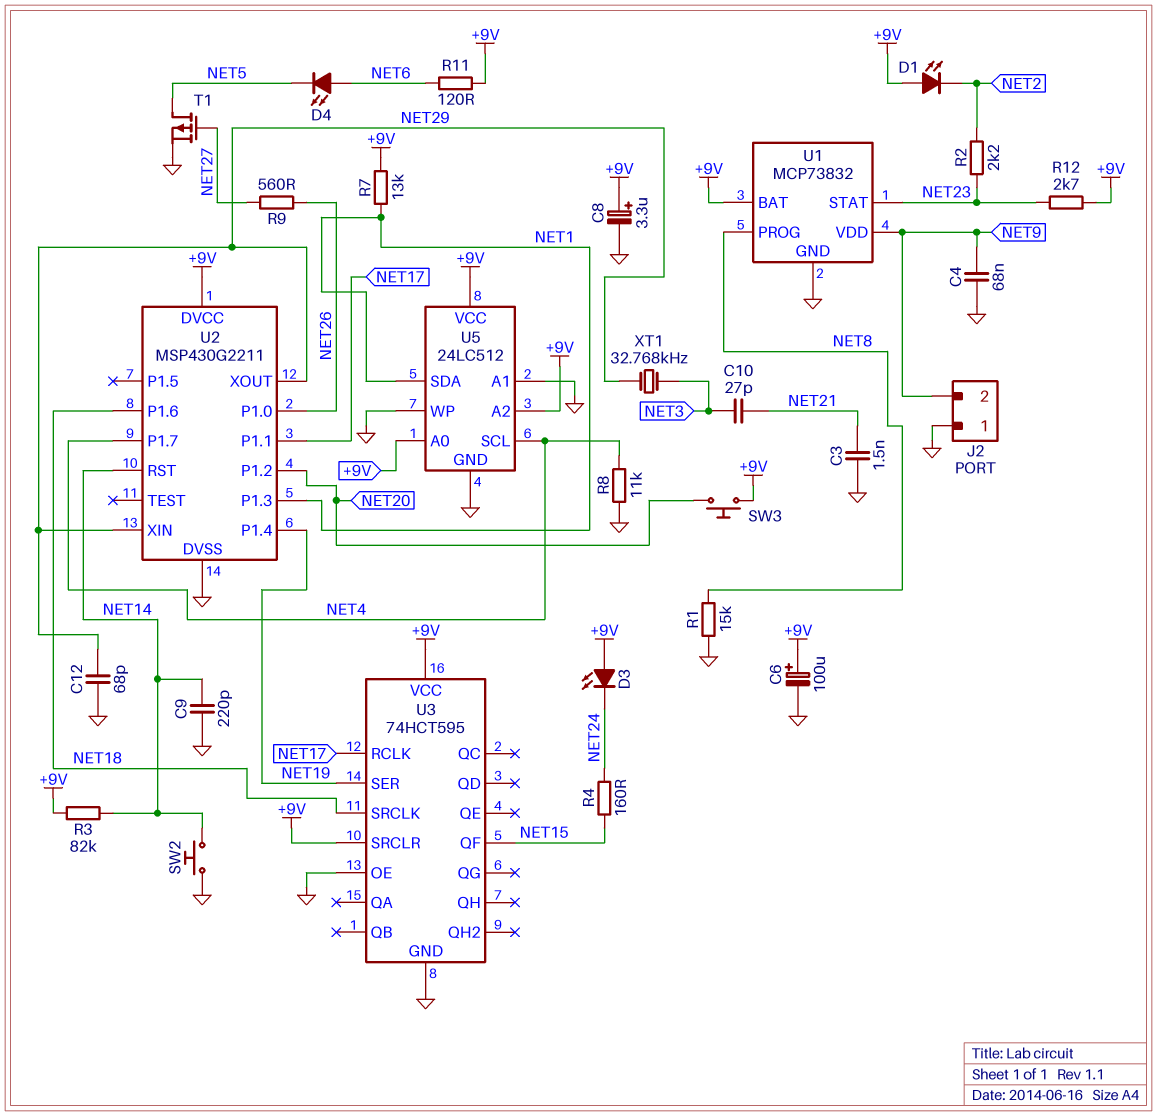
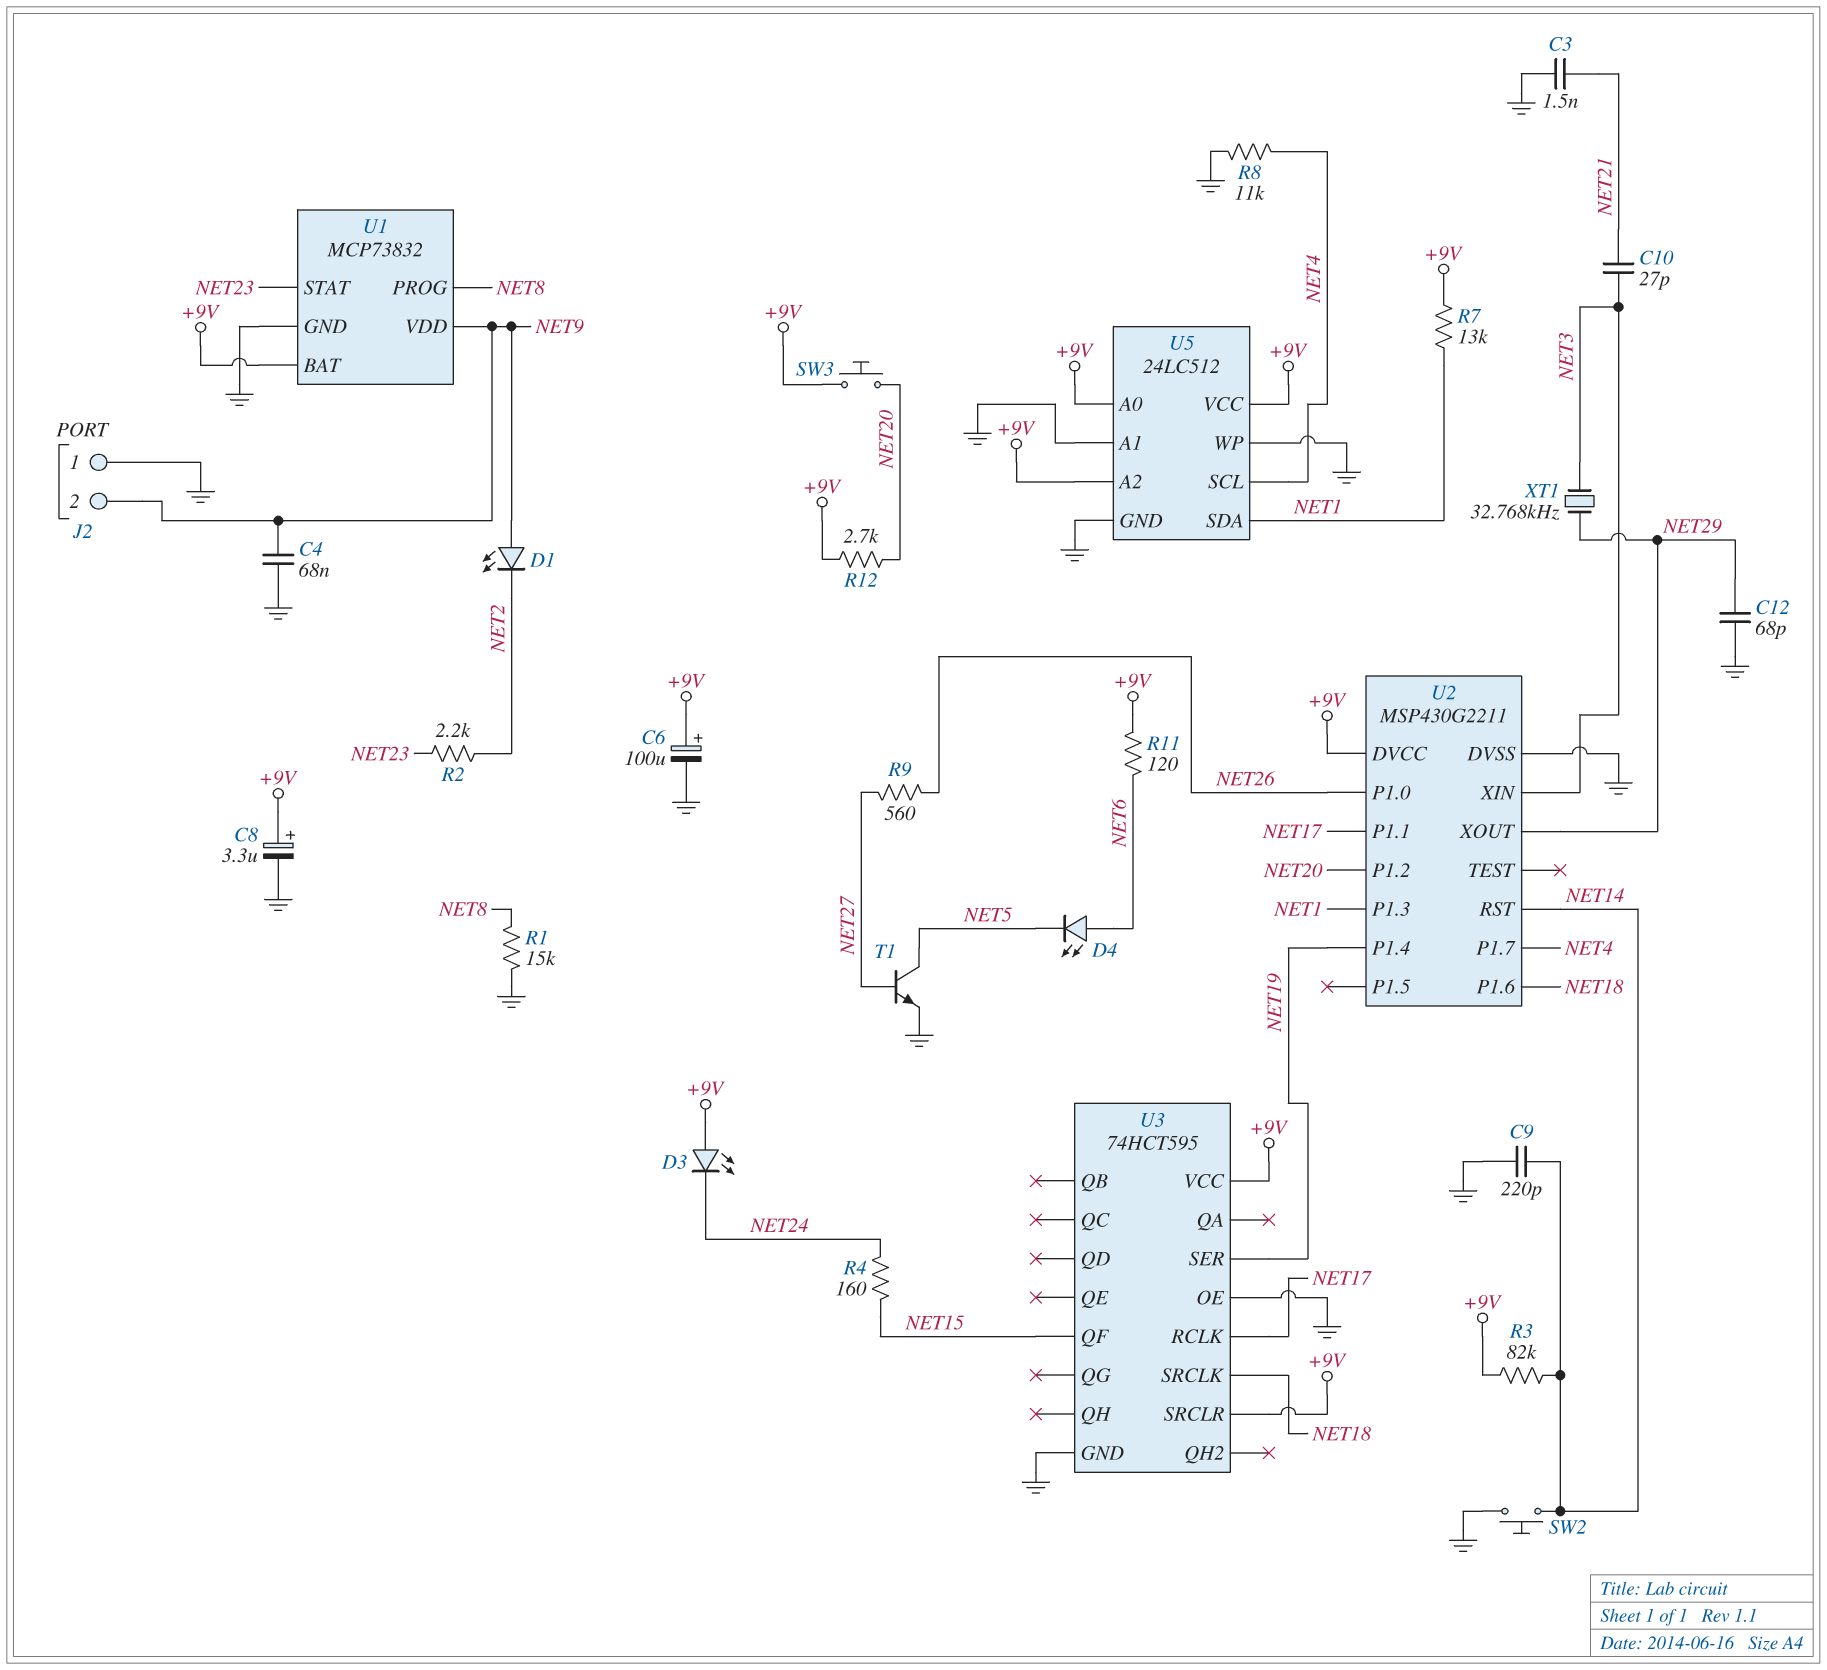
D1: LED (A +9V, K NET2) -> LED (A NET9, K NET2)
R12: 2.7k (+9V, NET23) -> 2.7k (+9V, NET20)
T1: PMOS (G NET27, D NET5, S GND) -> NPN (B NET27, C NET5, E GND)
U2 pin XIN: NET29 -> NET3

